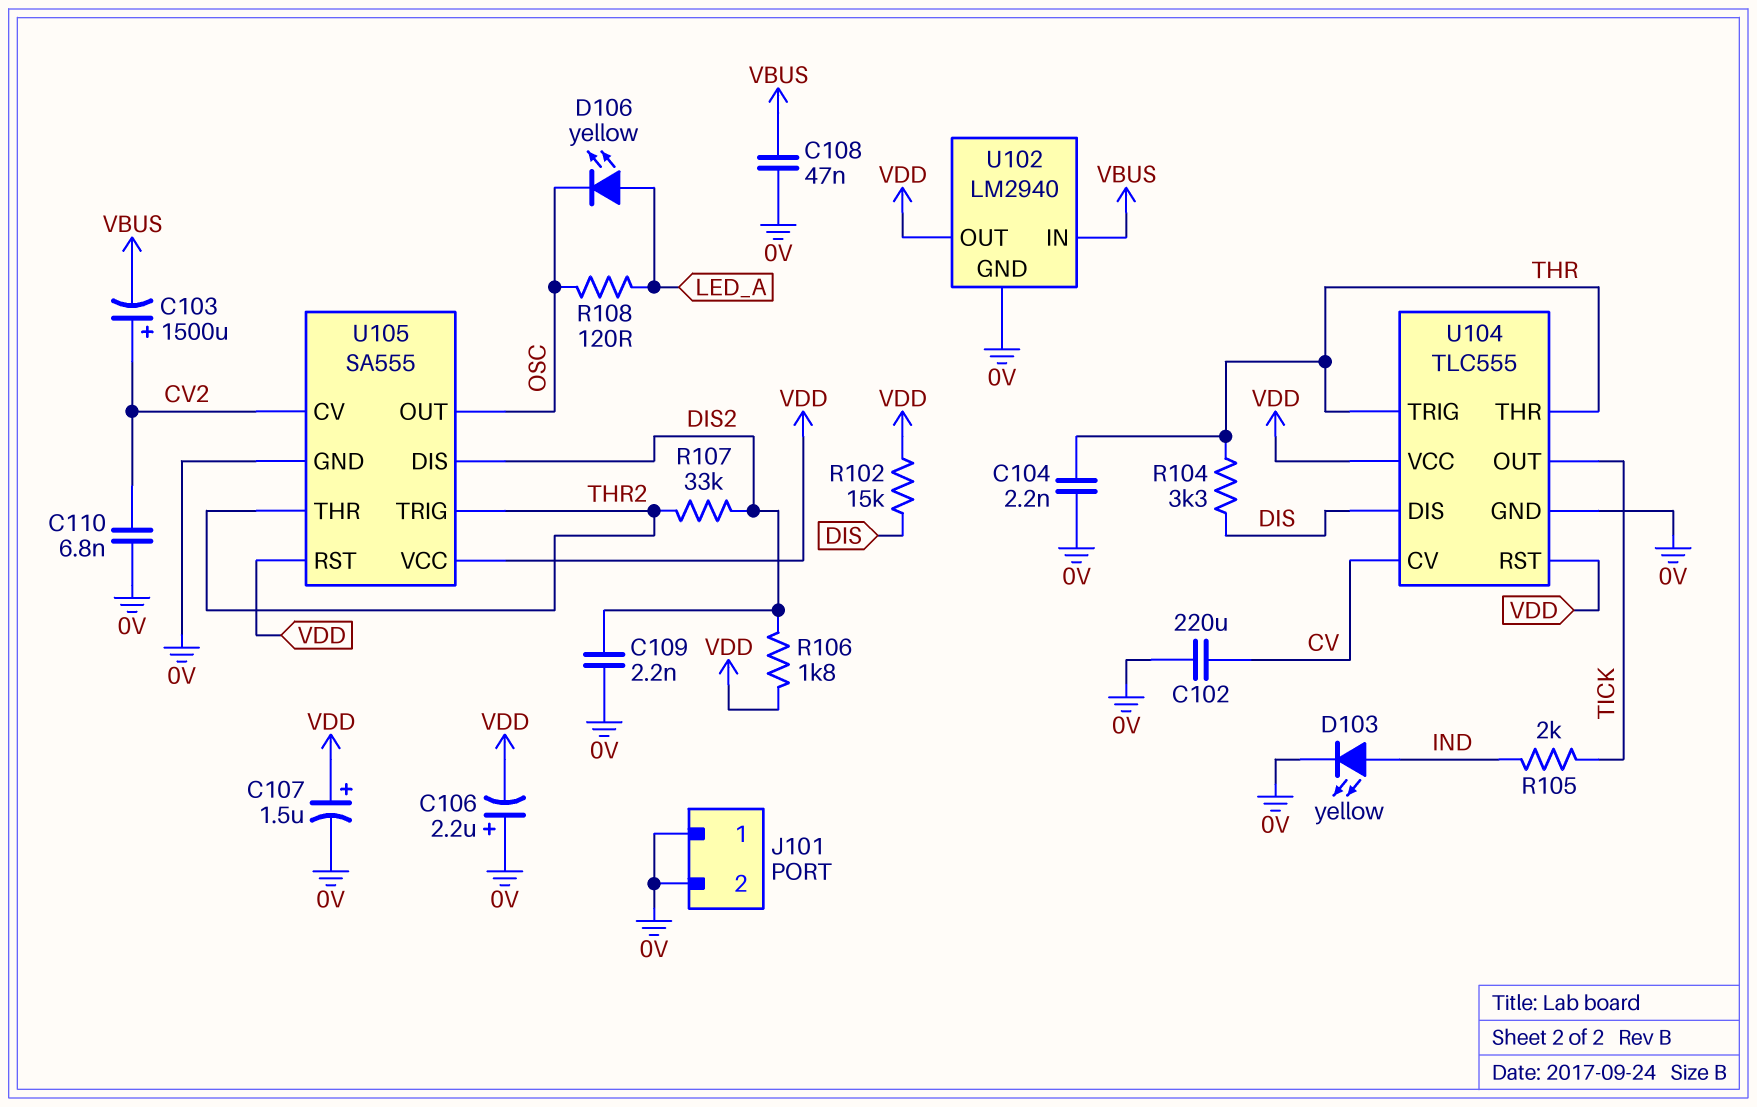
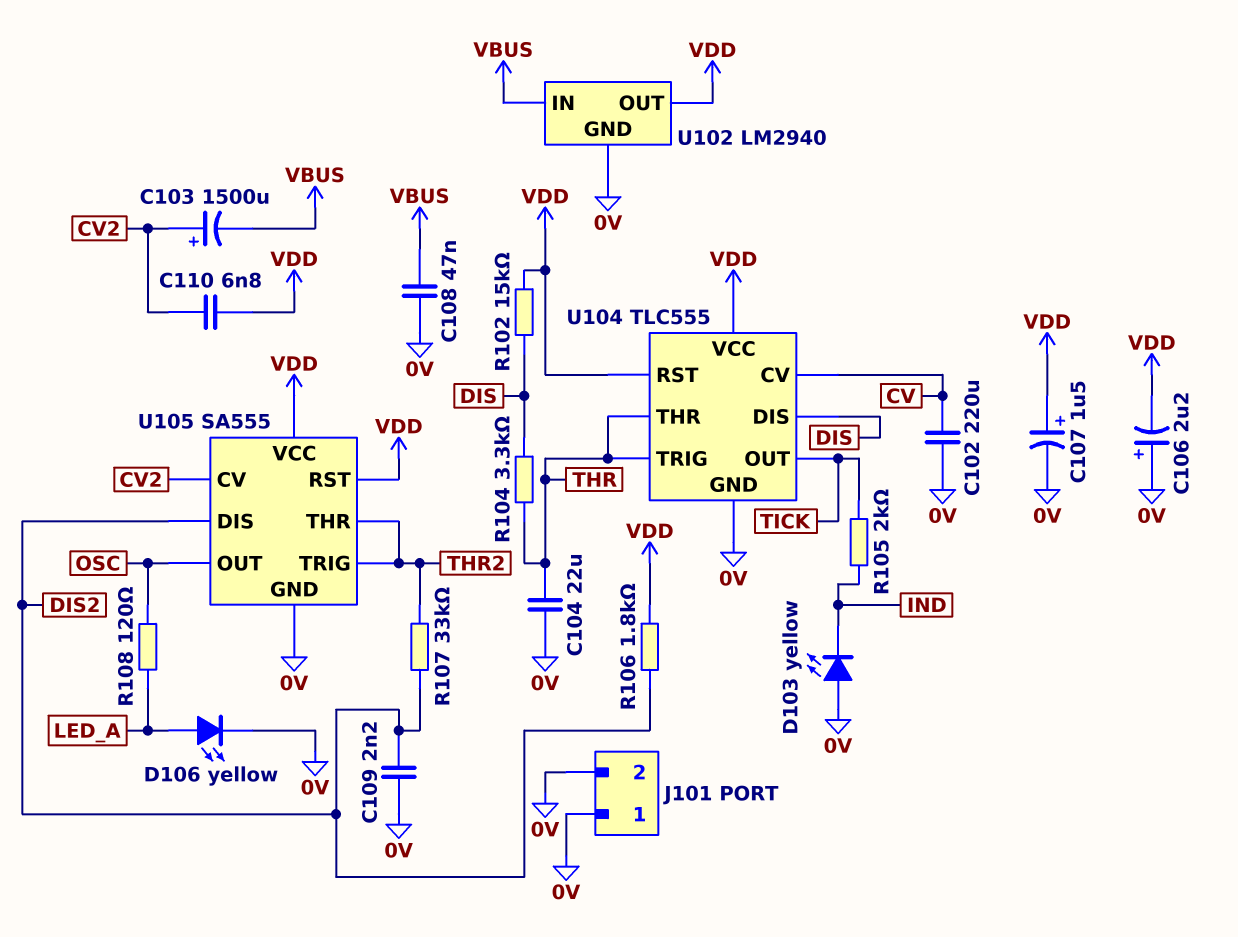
C104: 2.2nF (0V, THR) -> 22uF (0V, THR)
C110: 6.8nF (0V, CV2) -> 6.8nF (CV2, VDD)
D103: LED yellow (A IND, K 0V) -> LED yellow (A 0V, K IND)
D106: LED yellow (A LED_A, K OSC) -> LED yellow (A LED_A, K 0V)

